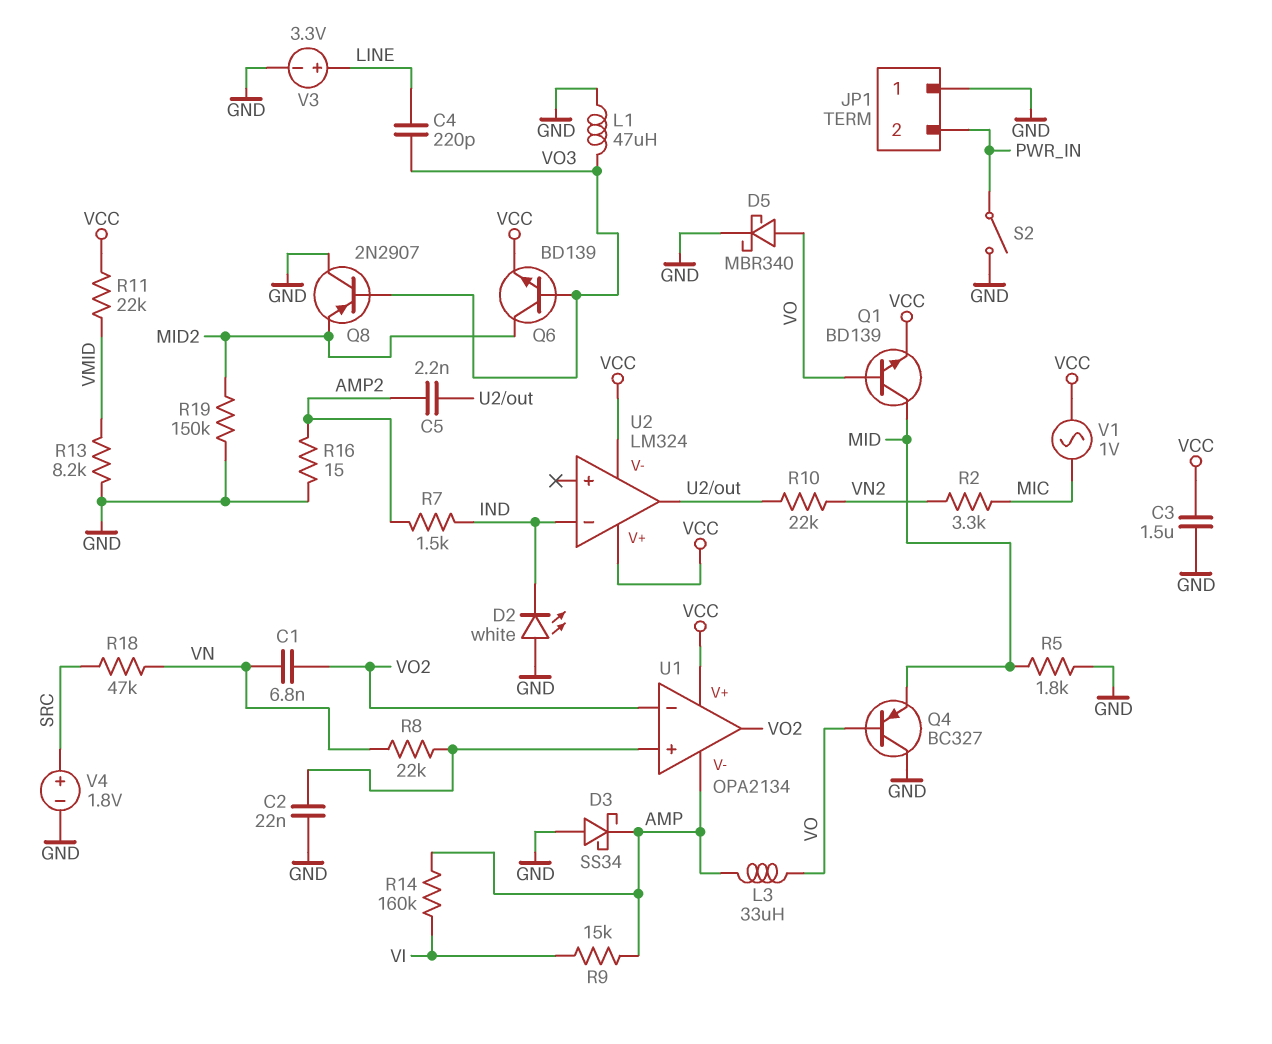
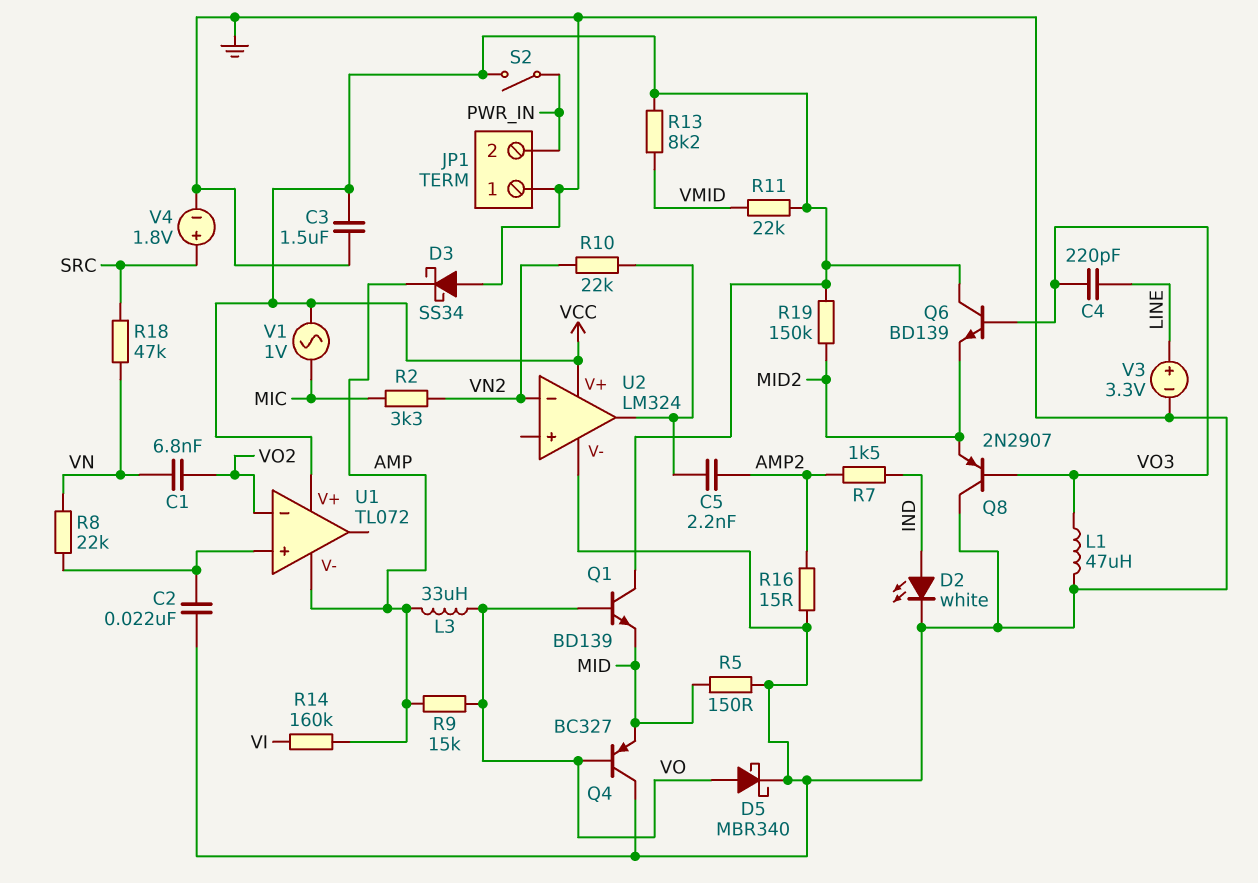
D2: LED white (A GND, K IND) -> LED white (A IND, K GND)
Q1: NPN BD139 (B VO, C MID, E VCC) -> NPN BD139 (B VO, C VCC, E MID)
Q6: NPN BD139 (B VO3, C MID2, E VCC) -> NPN BD139 (B VO3, C VCC, E MID2)
R5: 1.8k (GND, MID) -> 150 (GND, MID)
R9: 15k (AMP, VI) -> 15k (AMP, VO)
R13: 8.2k (GND, VMID) -> 8.2k (VCC, VMID)
R19: 150k (GND, MID2) -> 150k (MID2, VCC)
S2: switch (GND, PWR_IN) -> switch (PWR_IN, VCC)
U1: OPA2134 -> TL072
U1 pin out: VO2 -> none
U2 pin V-: VCC -> GND
U2 pin in-: IND -> VN2

